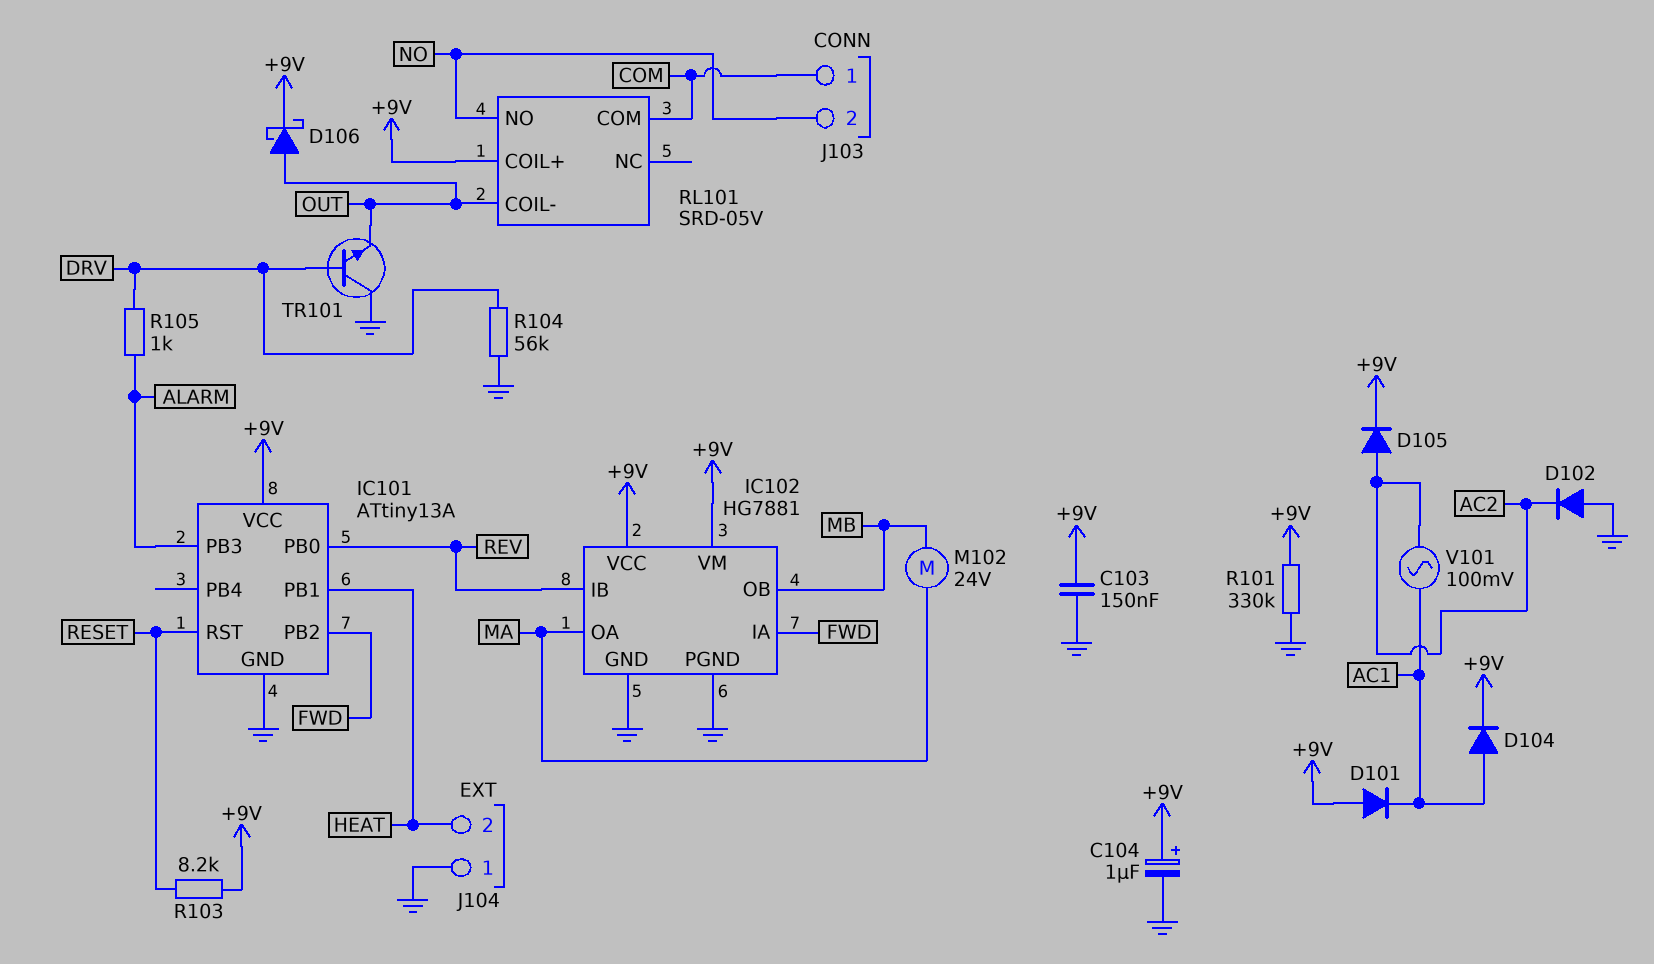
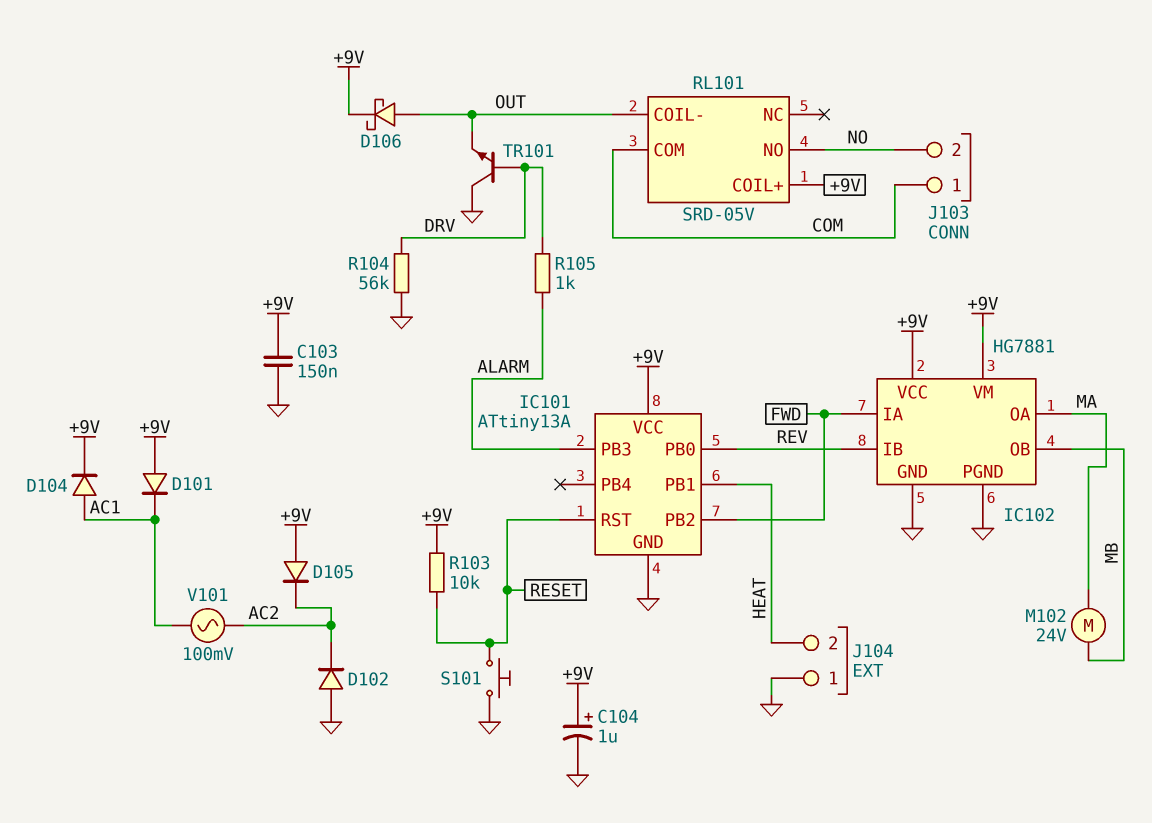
D105: diode (A AC2, K +9V) -> diode (A +9V, K AC2)
R101: 330k (+9V, GND) -> none
R103: 8.2k (+9V, RESET) -> 10k (+9V, RESET)
S101: none -> button (GND, RESET)

